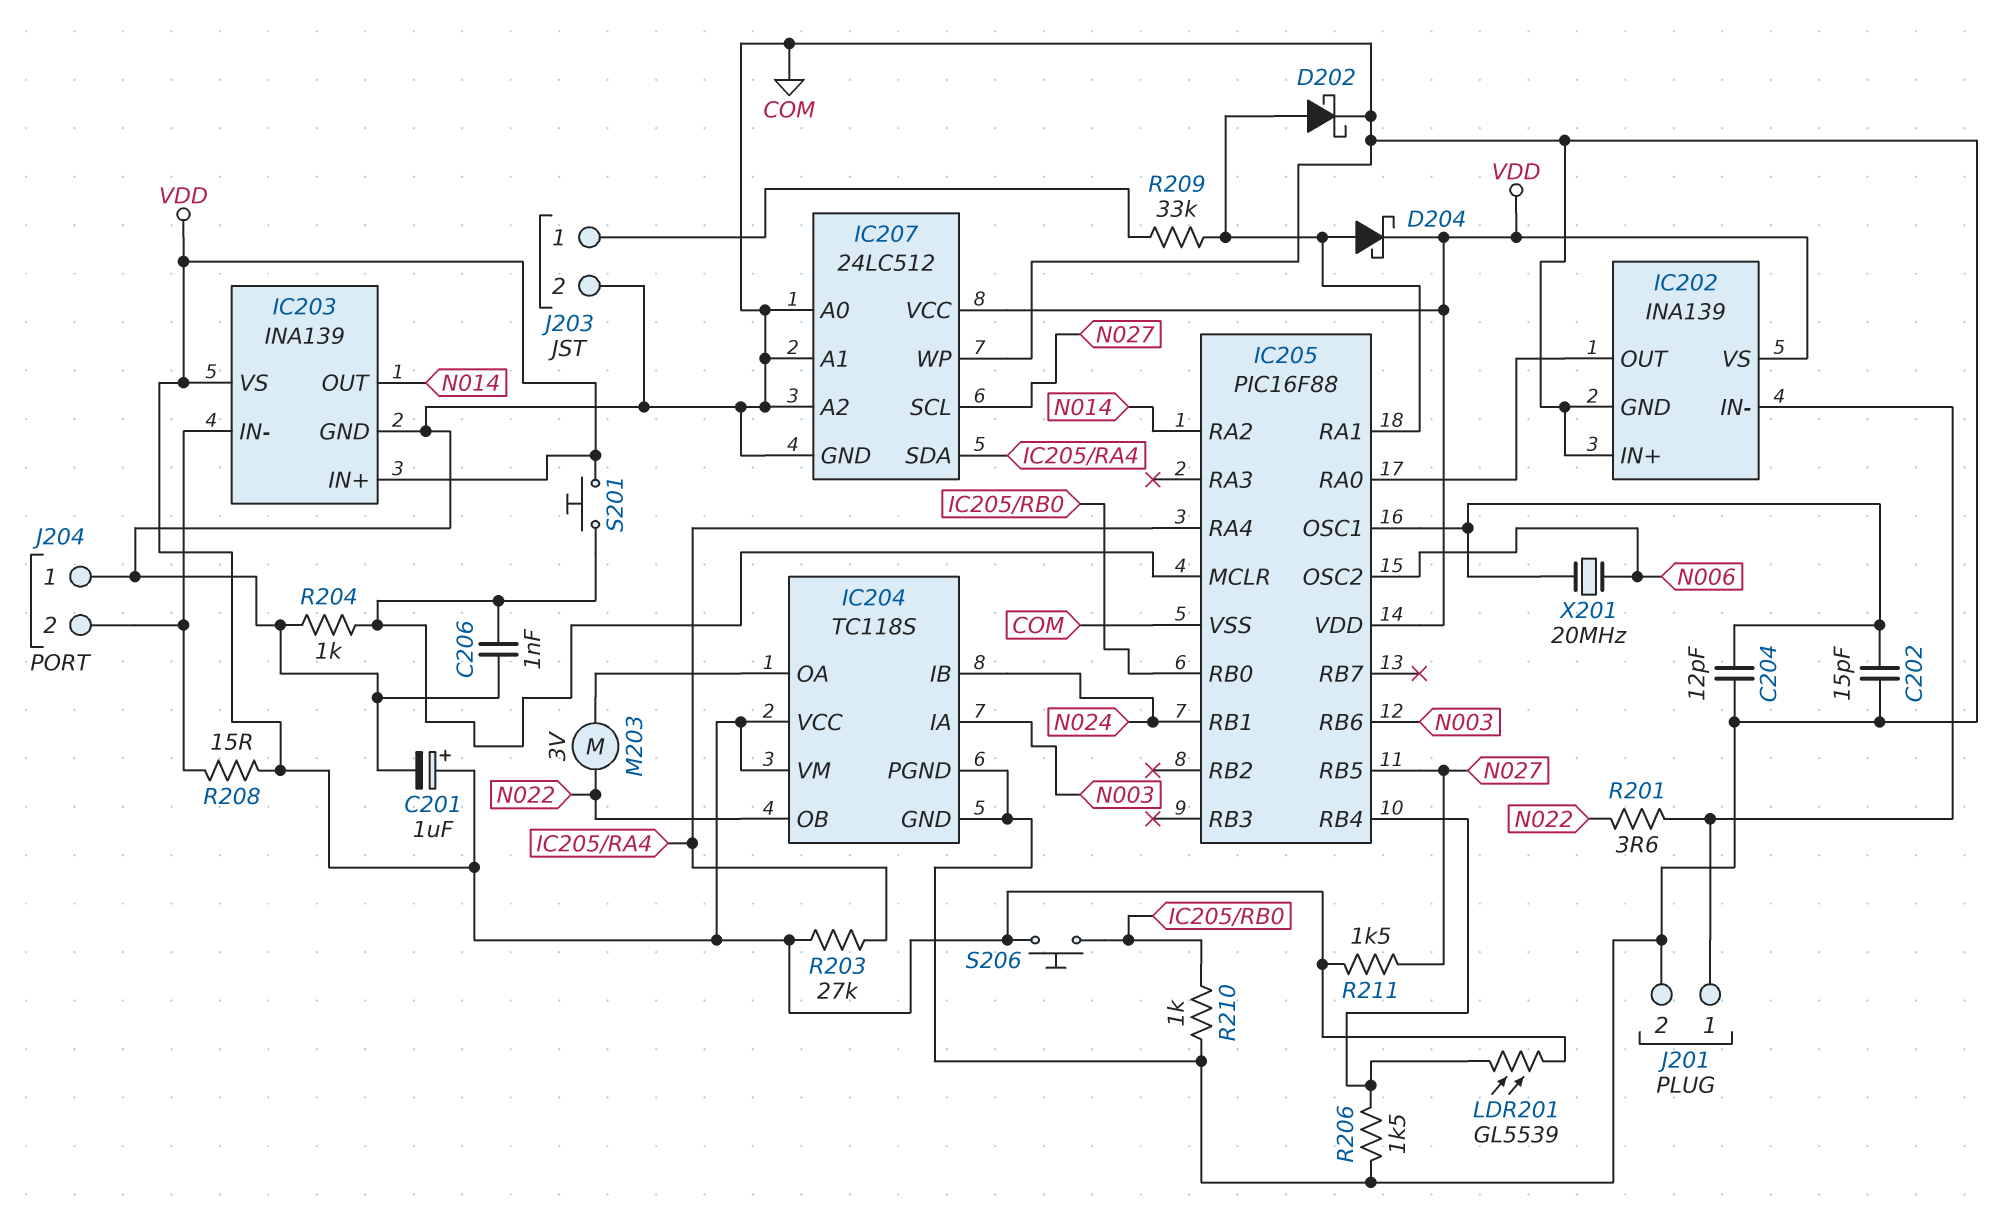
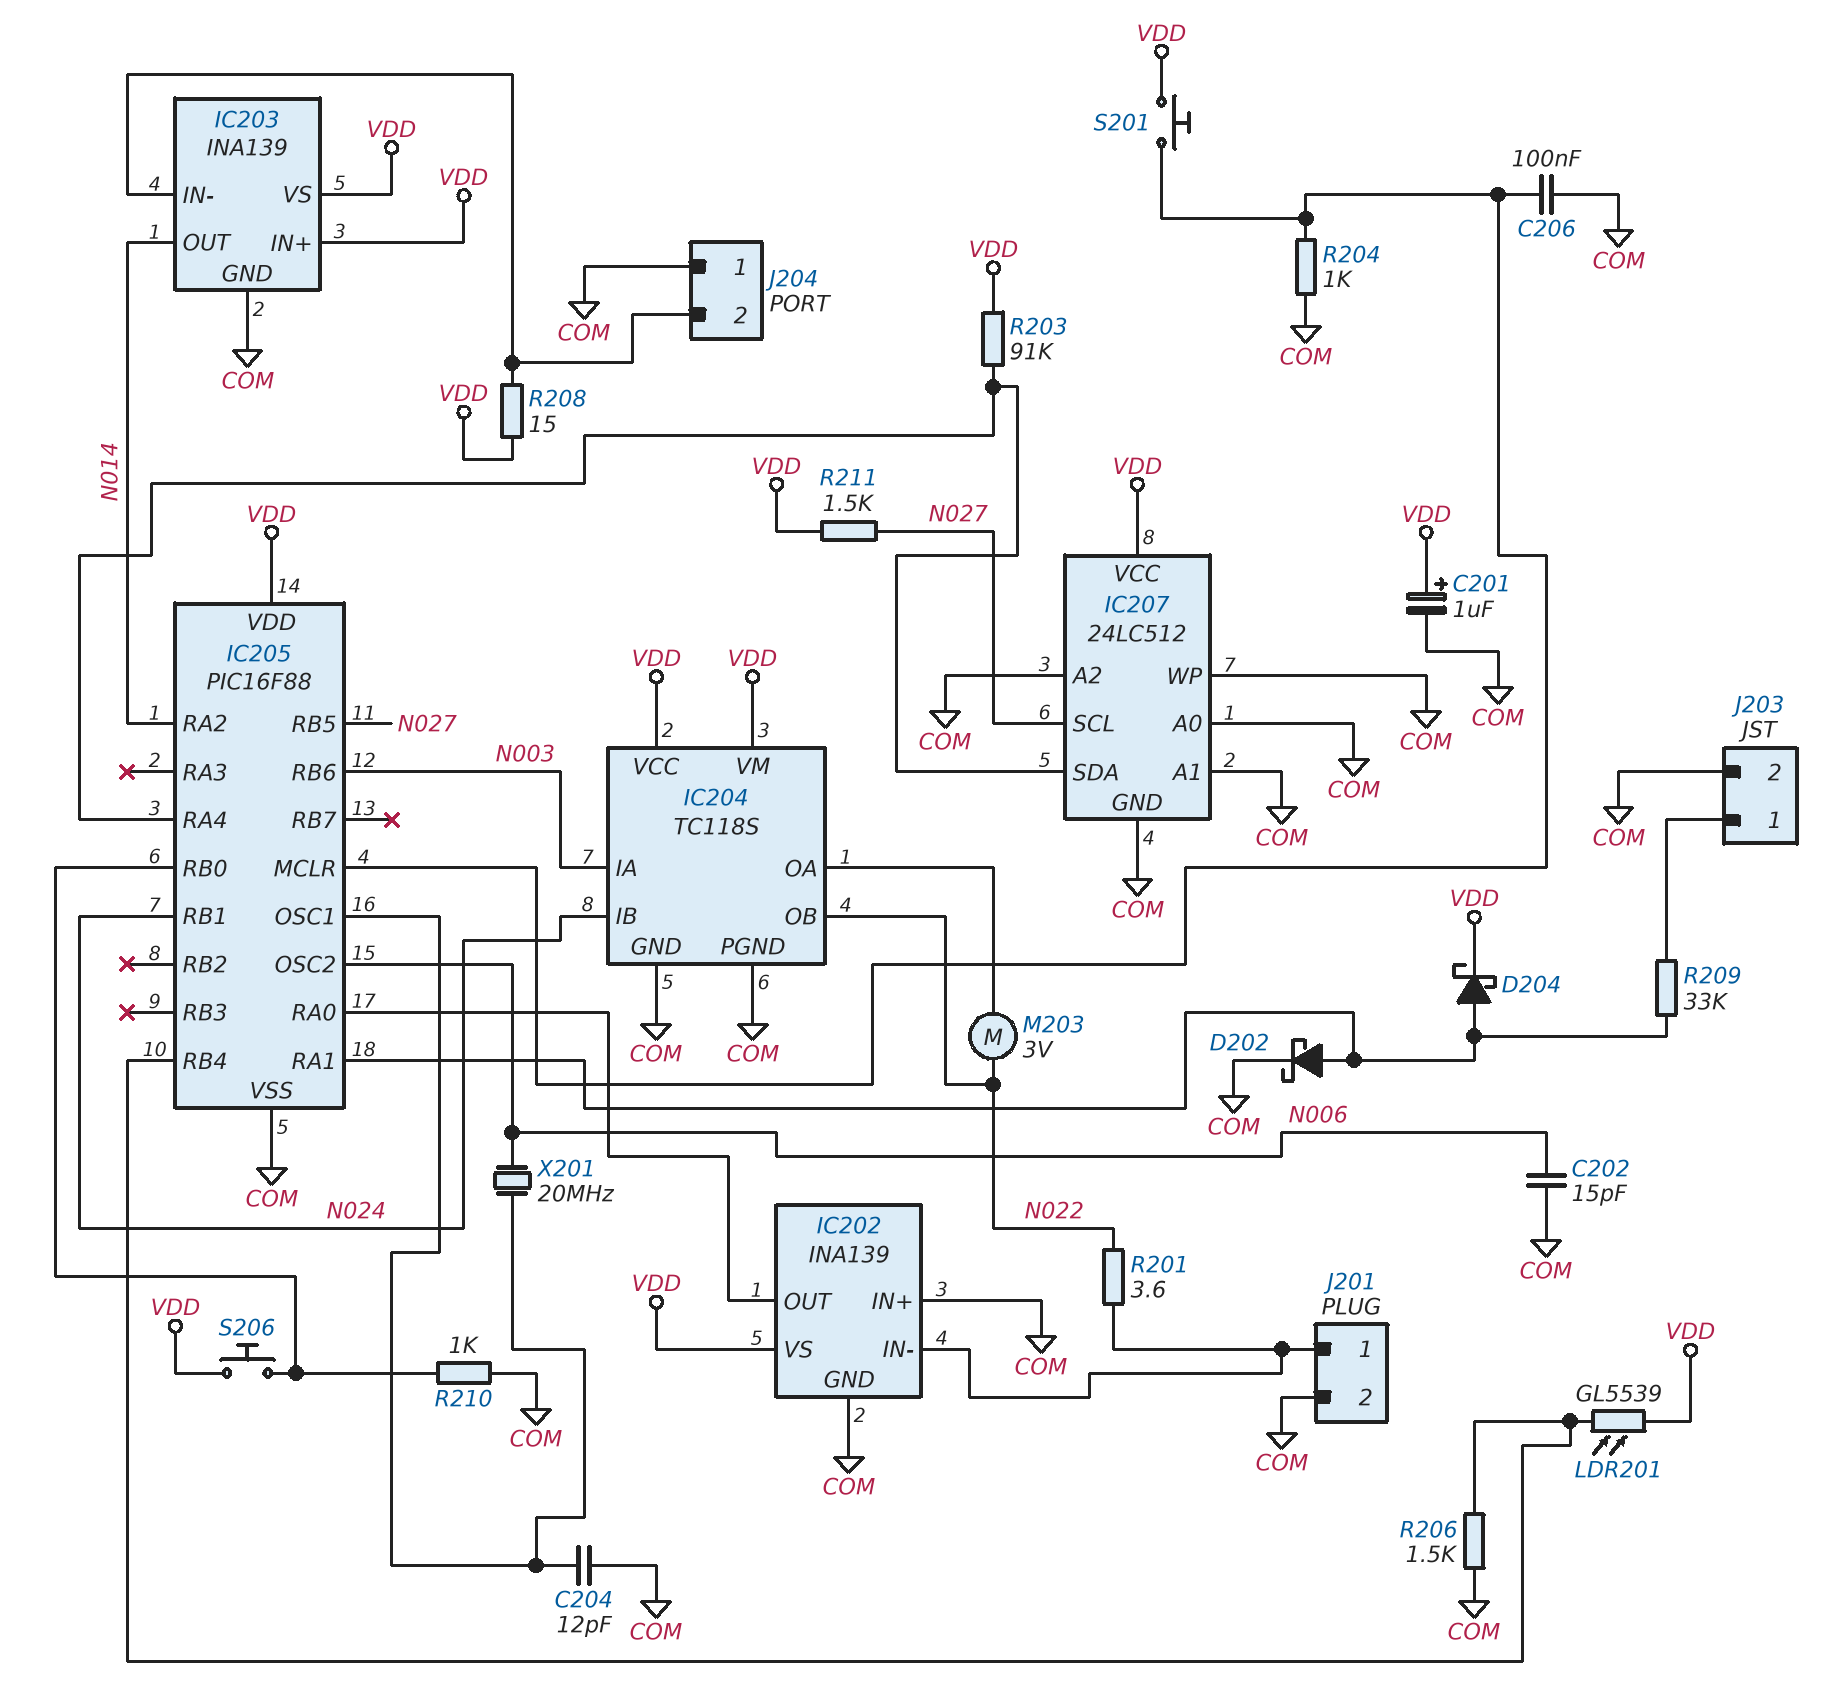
C202: 15pF (COM, IC205/OSC1) -> 15pF (COM, N006)
C206: 1nF (COM, IC205/MCLR) -> 100nF (COM, IC205/MCLR)
R203: 27k (IC205/RA4, VDD) -> 91k (IC205/RA4, VDD)

